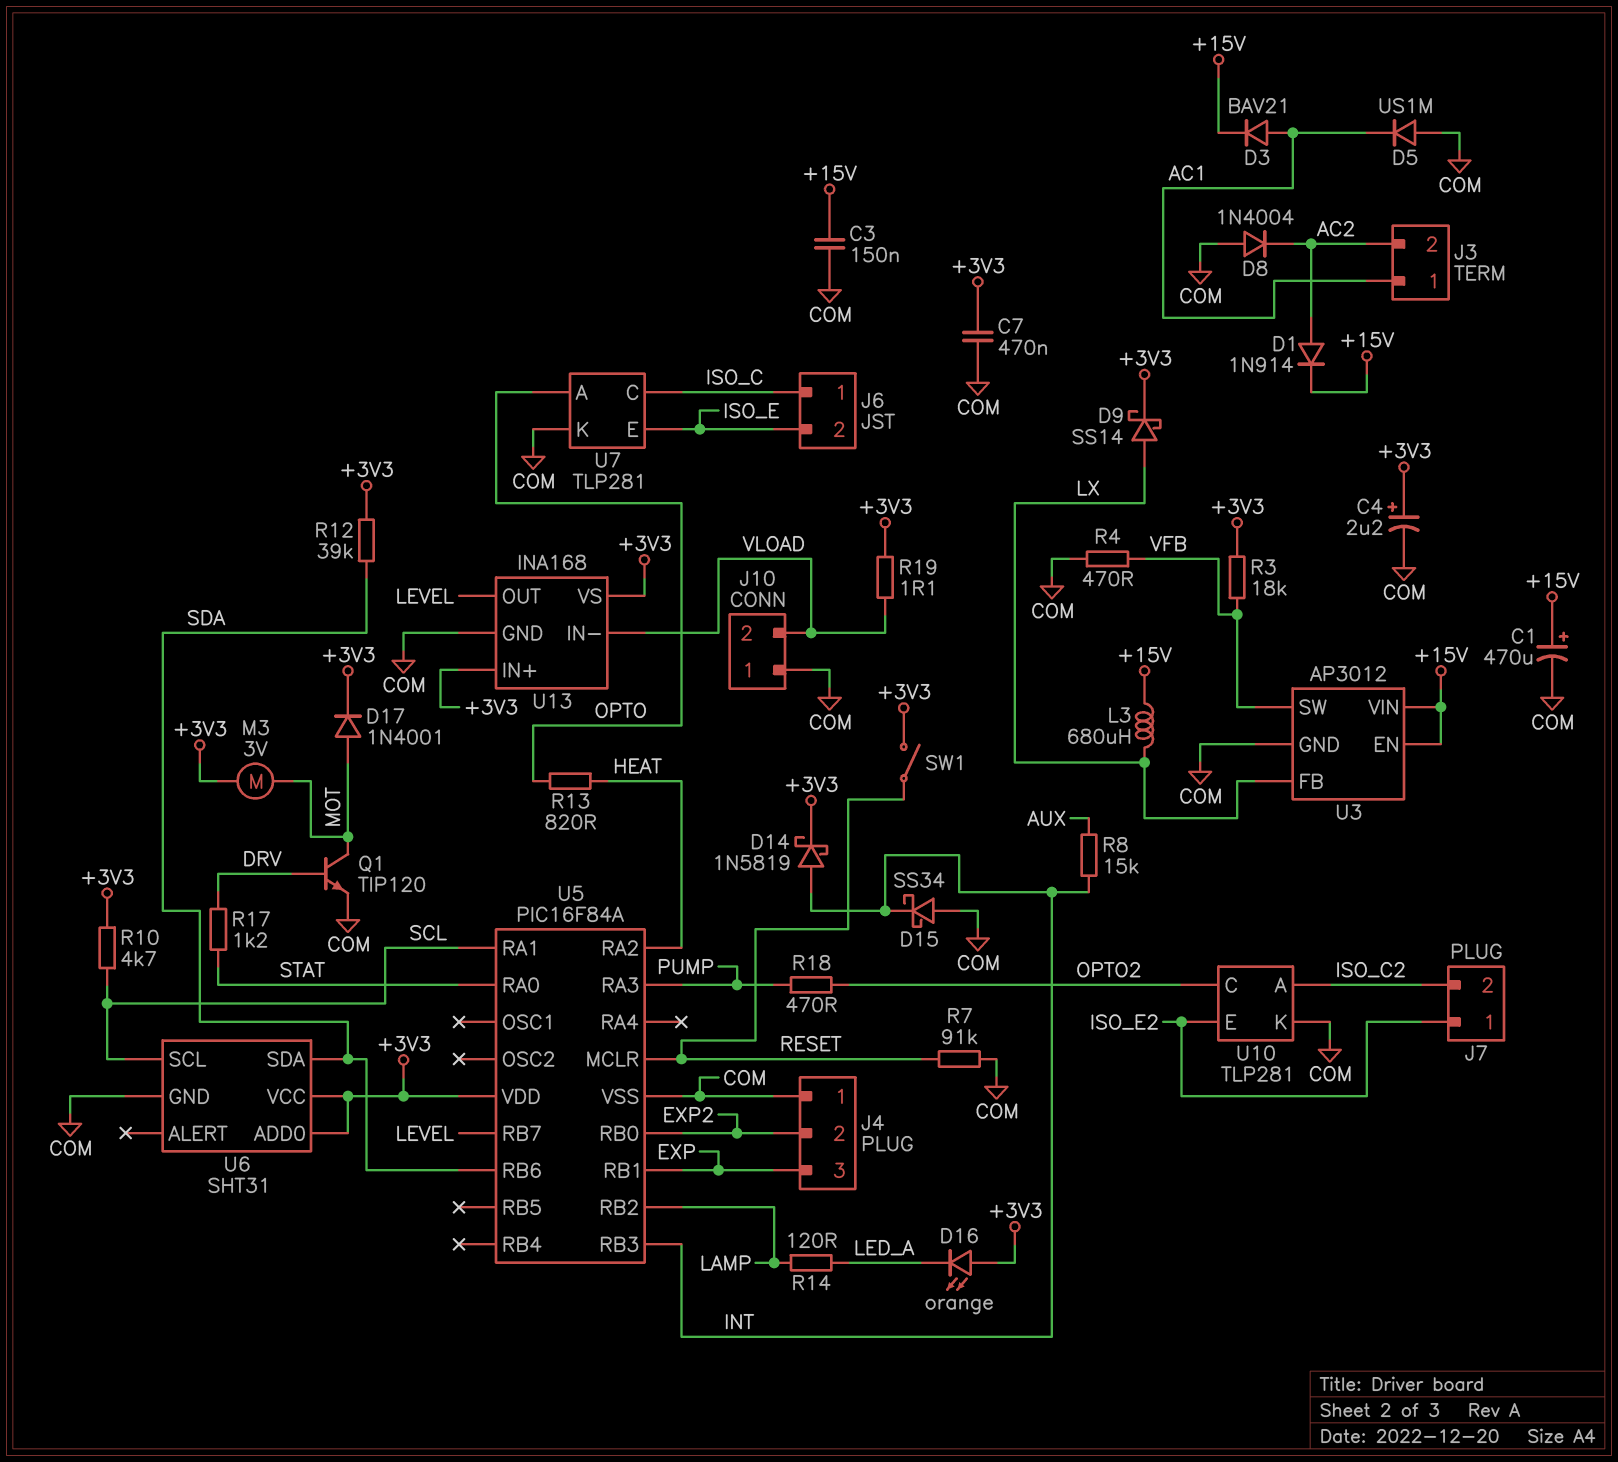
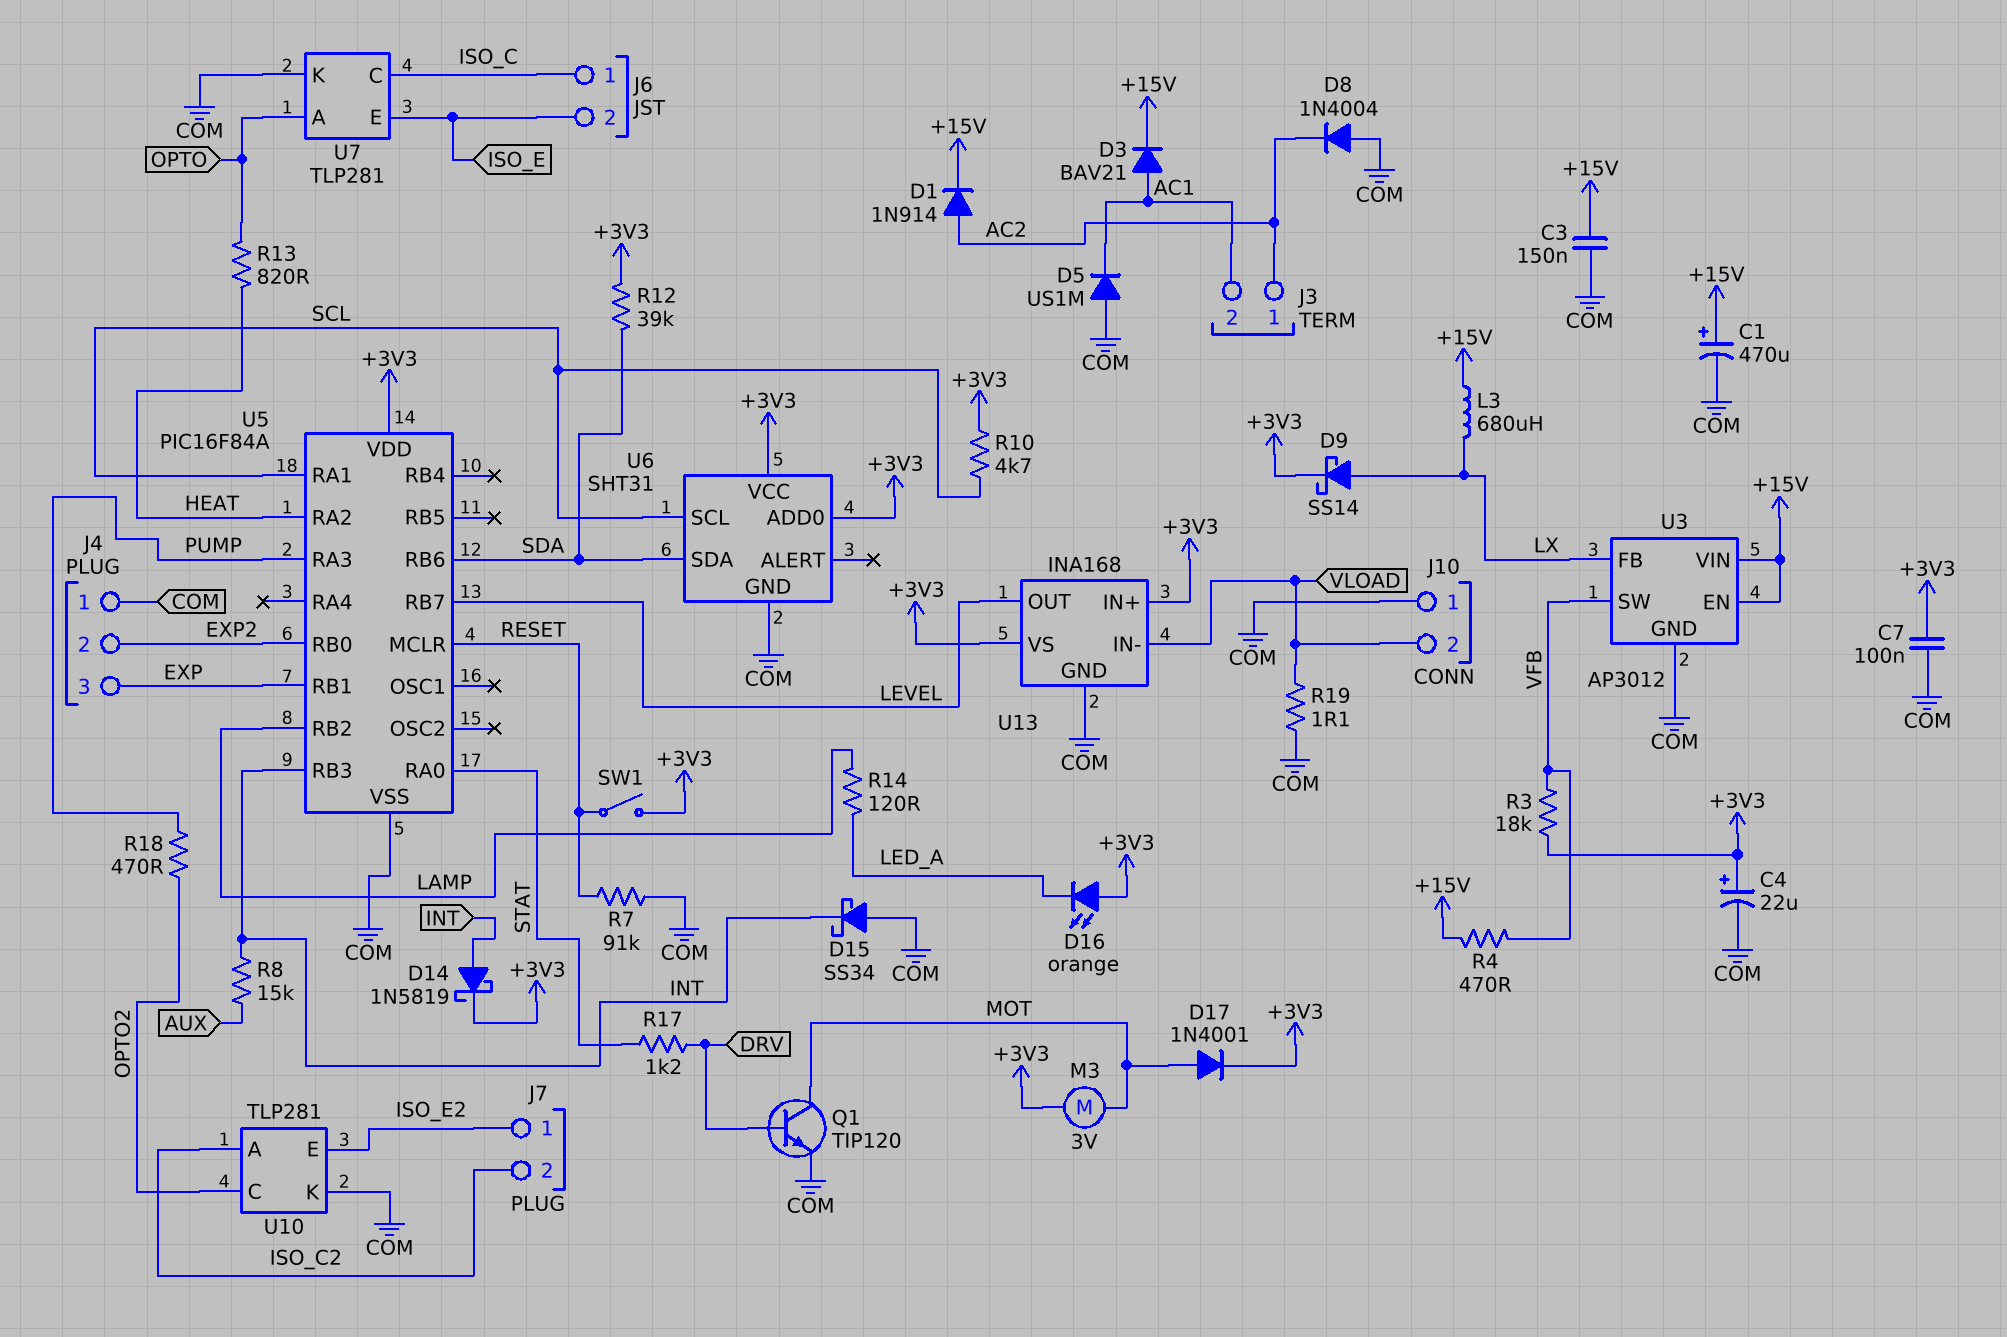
C4: 2.2uF (plus +3V3, minus COM) -> 22uF (plus +3V3, minus COM)
C7: 470nF (+3V3, COM) -> 100nF (+3V3, COM)
J3 pin 1: AC1 -> AC2
J3 pin 2: AC2 -> AC1
R4: 470 (COM, VFB) -> 470 (+15V, VFB)
R19: 1.1 (+3V3, VLOAD) -> 1.1 (COM, VLOAD)

